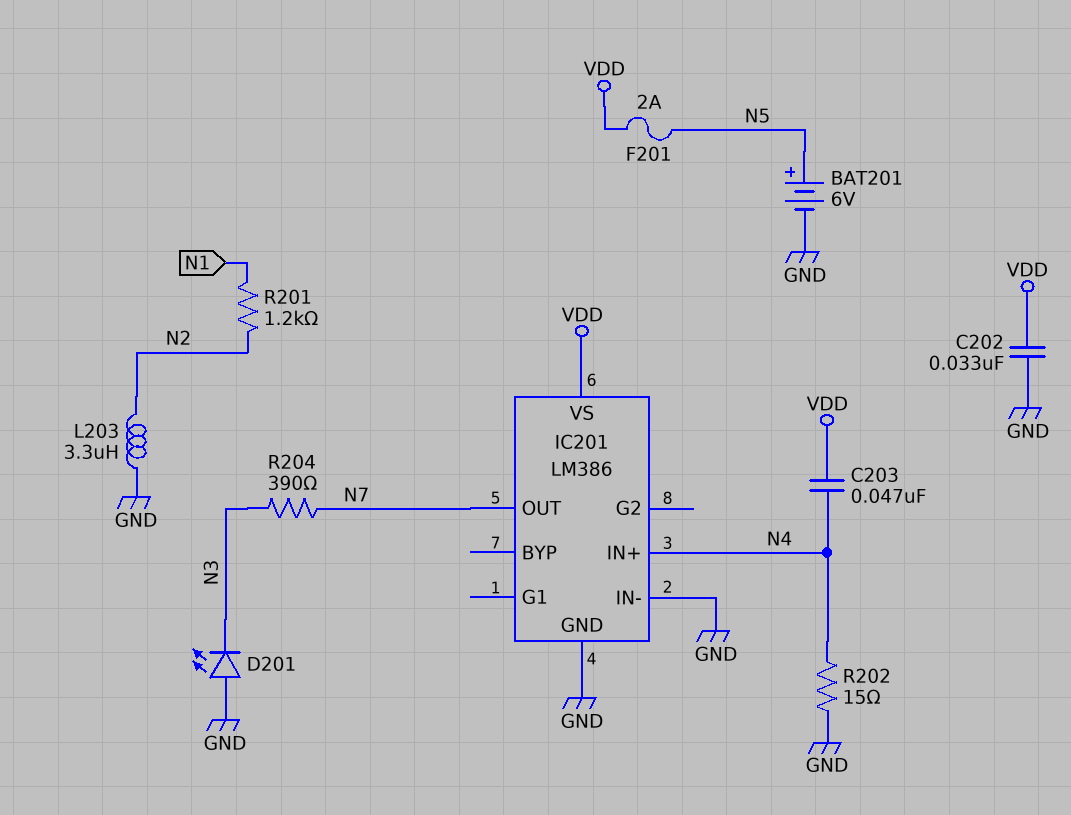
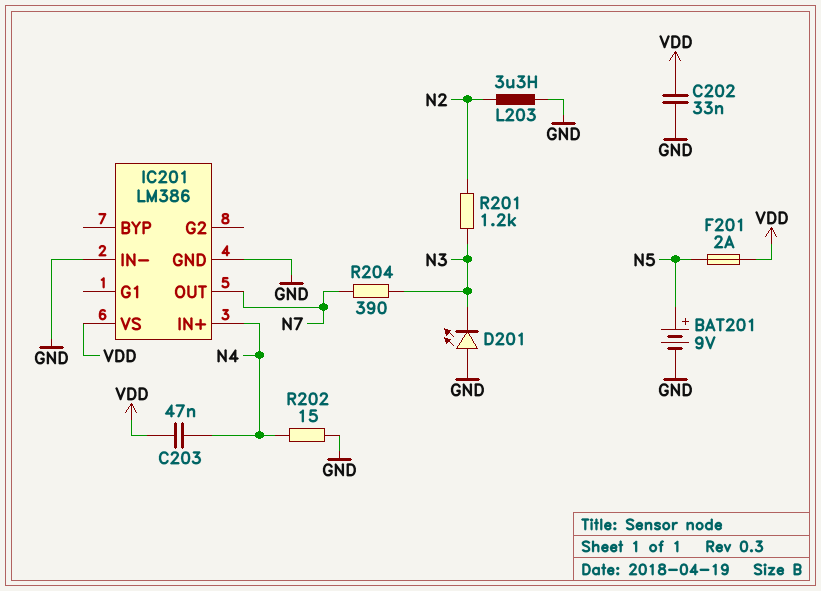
BAT201: 6V (plus N5, minus GND) -> 9V (plus N5, minus GND)
R201: 1.2k (N1, N2) -> 1.2k (N2, N3)

